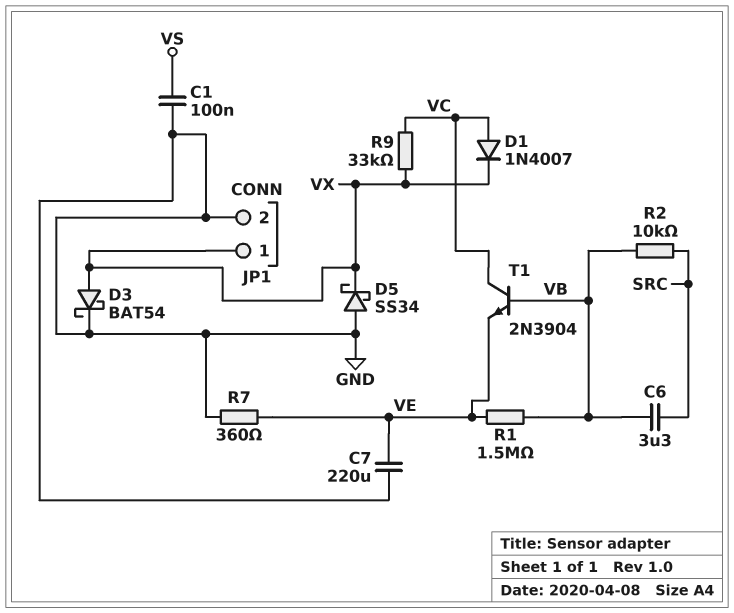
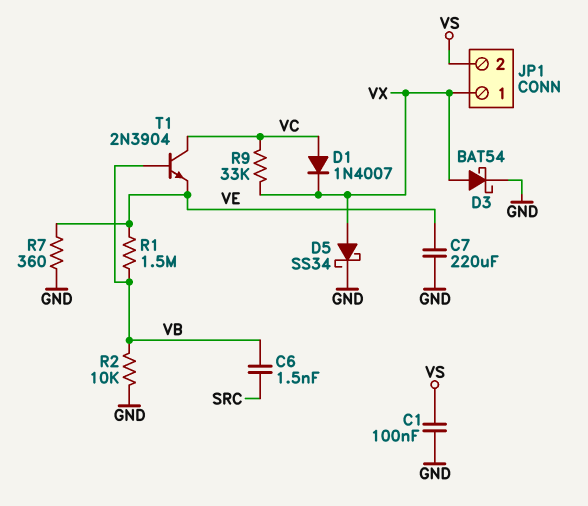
C6: 3.3uF (SRC, VB) -> 1.5nF (SRC, VB)
D5: schottky SS34 (A GND, K VX) -> schottky SS34 (A VX, K GND)
JP1 pin 2: GND -> VS
R2: 10k (SRC, VB) -> 10k (GND, VB)

